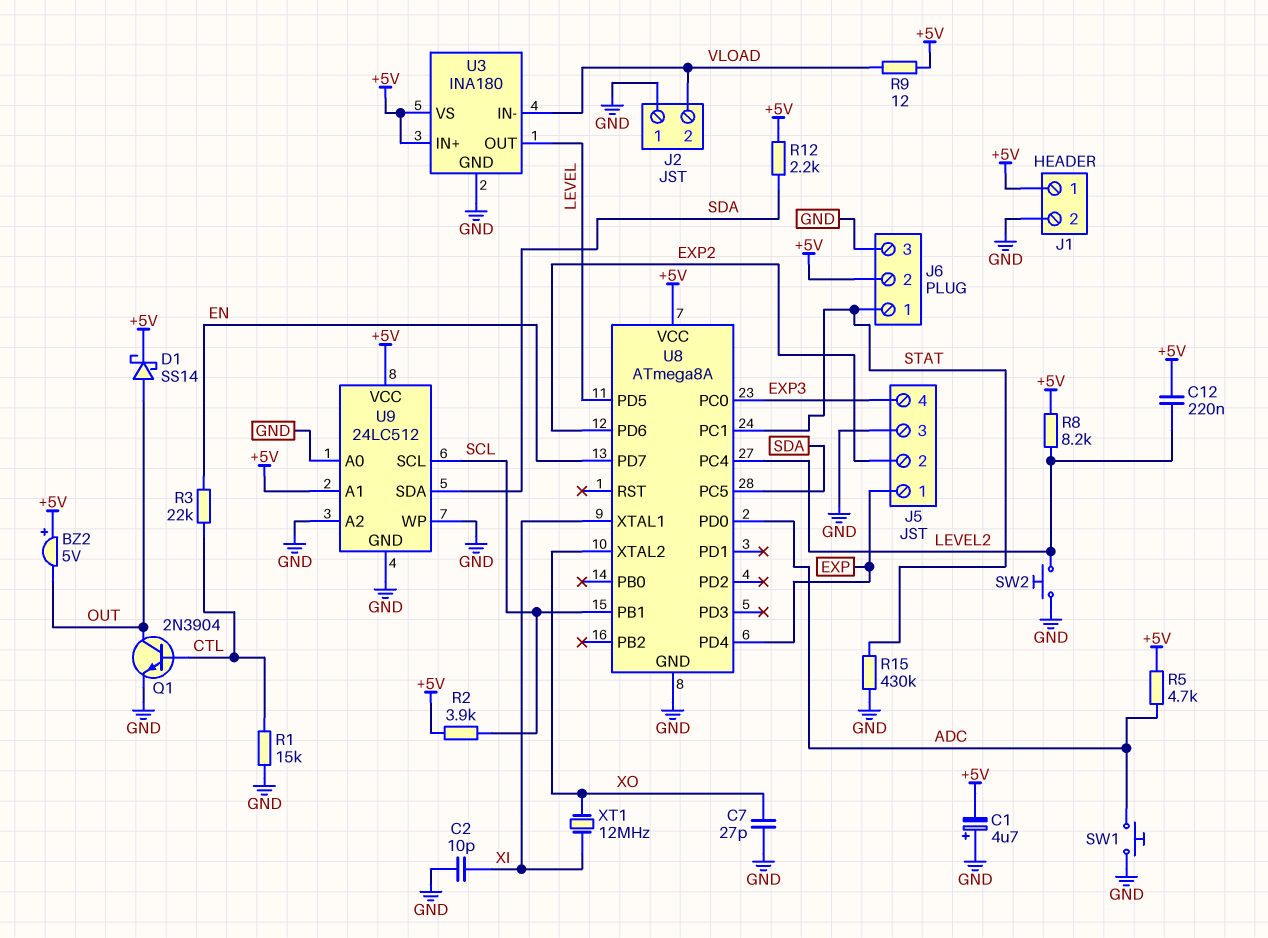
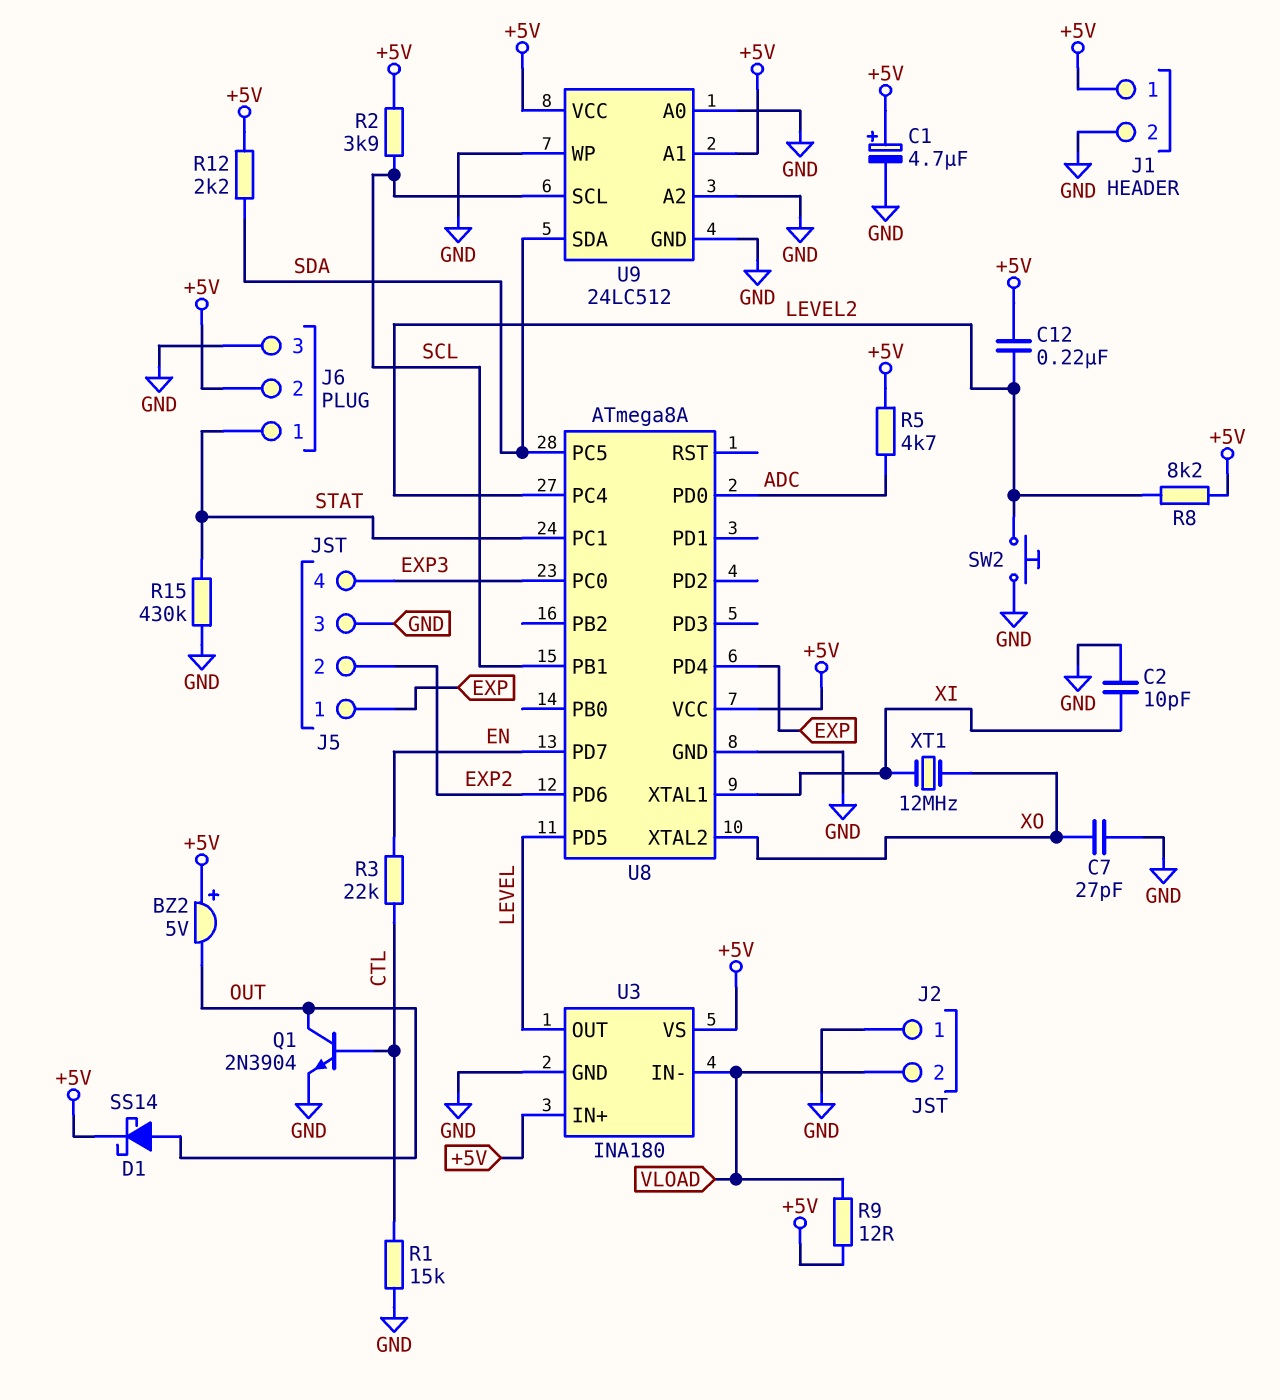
C1: 4.7uF (plus GND, minus +5V) -> 4.7uF (plus +5V, minus GND)
SW1: button (ADC, GND) -> none

